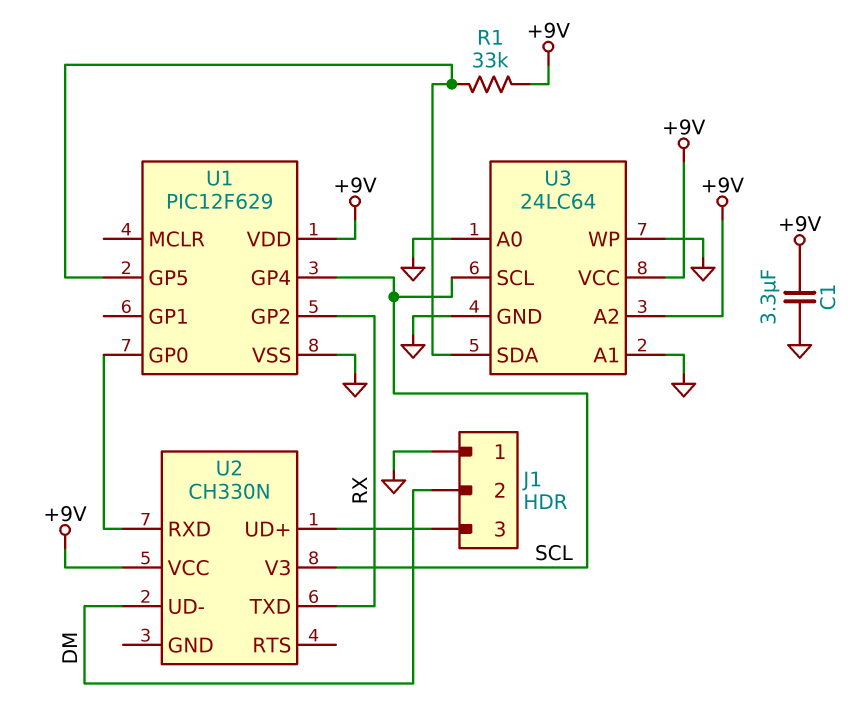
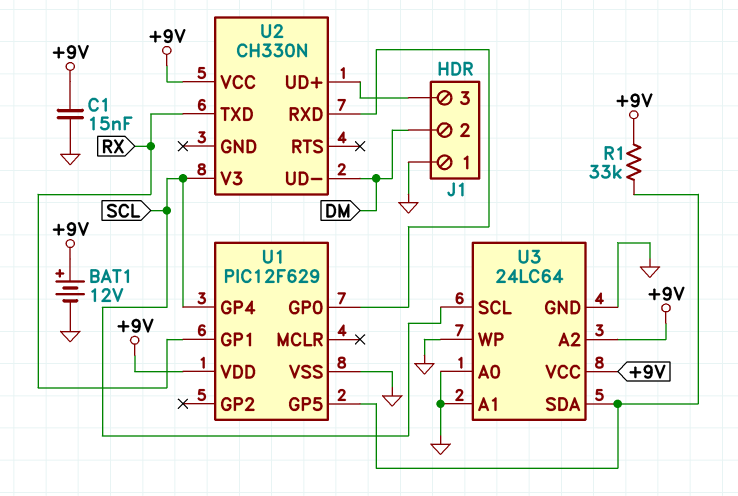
BAT1: none -> 12V (plus +9V, minus GND)
C1: 3.3uF (+9V, GND) -> 15nF (+9V, GND)
U1 pin GP1: none -> RX
U1 pin GP2: RX -> none

